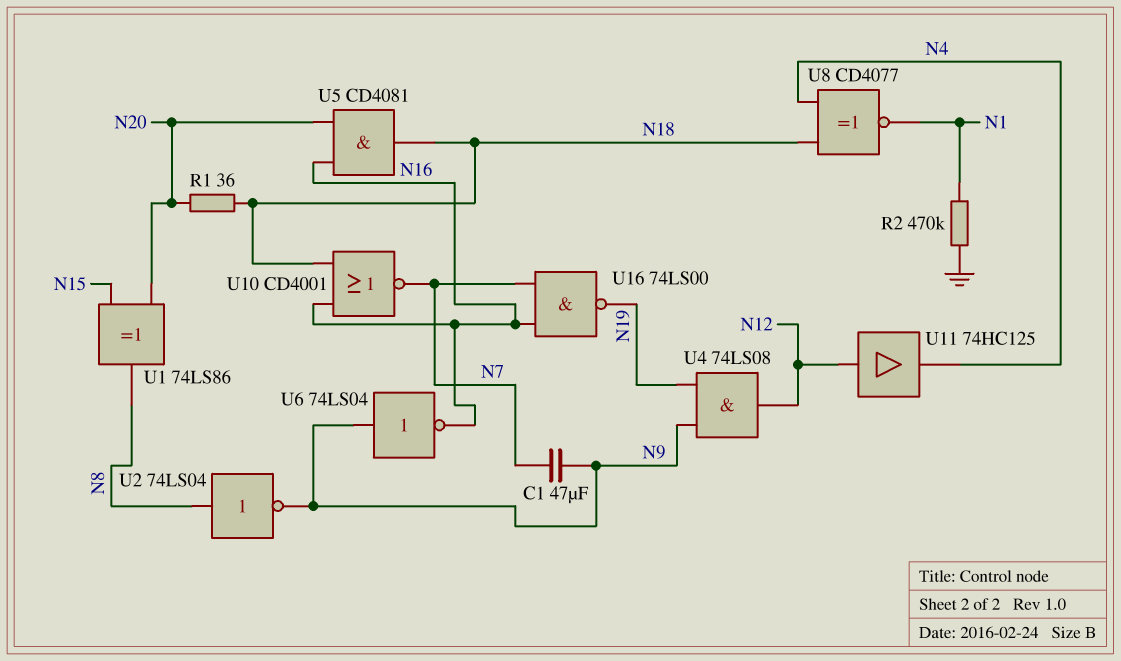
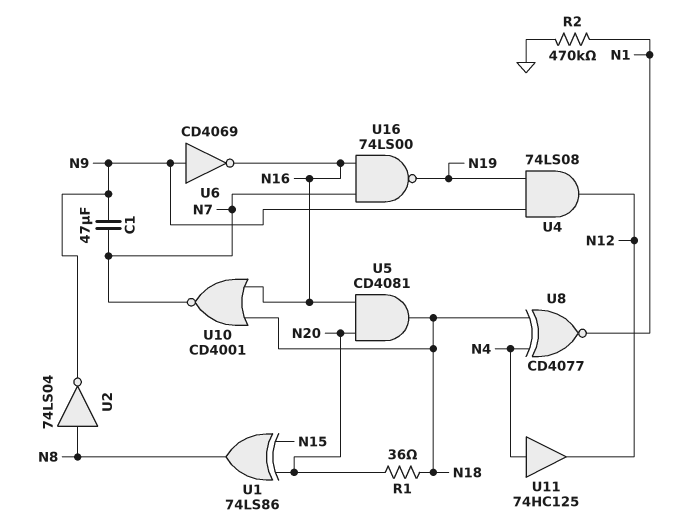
U6: NOT 74LS04 (in N9, out N16) -> NOT CD4069 (in N9, out N16)
U11: buffer 74HC125 (in N12, out N4) -> buffer 74HC125 (in N4, out N12)

